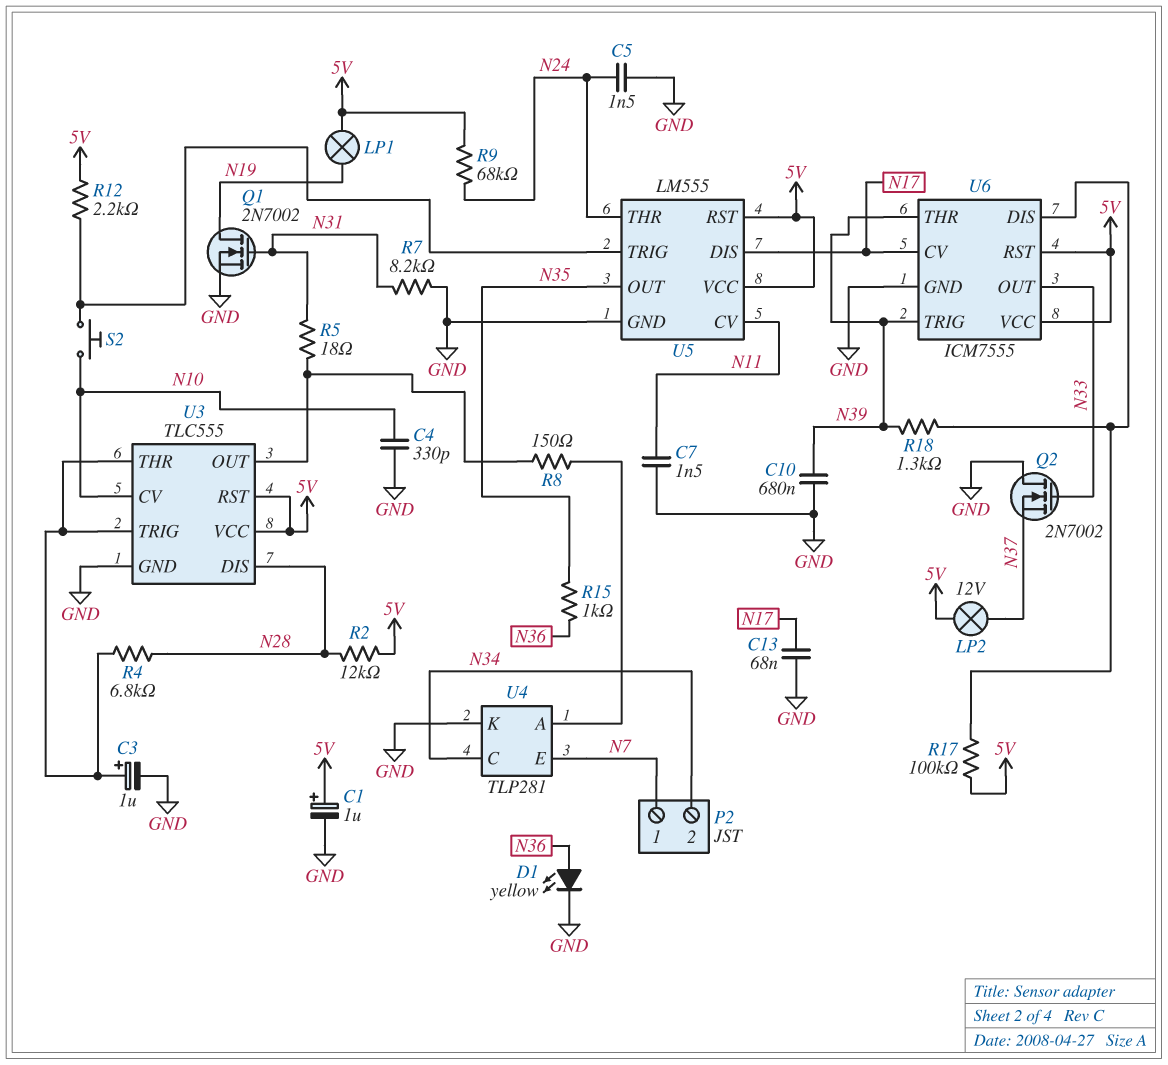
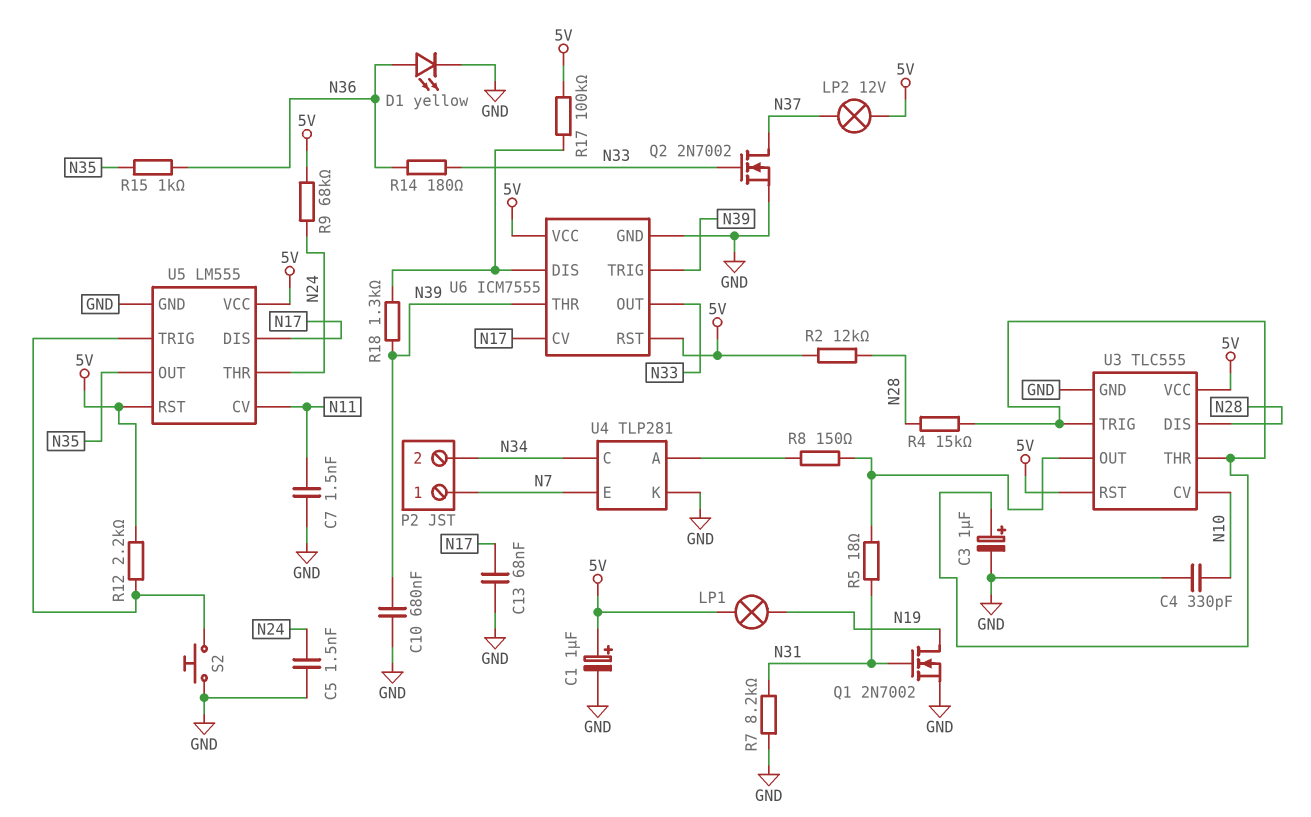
Q2: NMOS 2N7002 (G N33, D GND, S N37) -> NMOS 2N7002 (G N33, D N37, S GND)
R4: 6.8k (N28, U3/THR) -> 15k (N28, U3/THR)
R14: none -> 180 (N33, N36)
S2: button (N10, U5/TRIG) -> button (GND, U5/TRIG)

